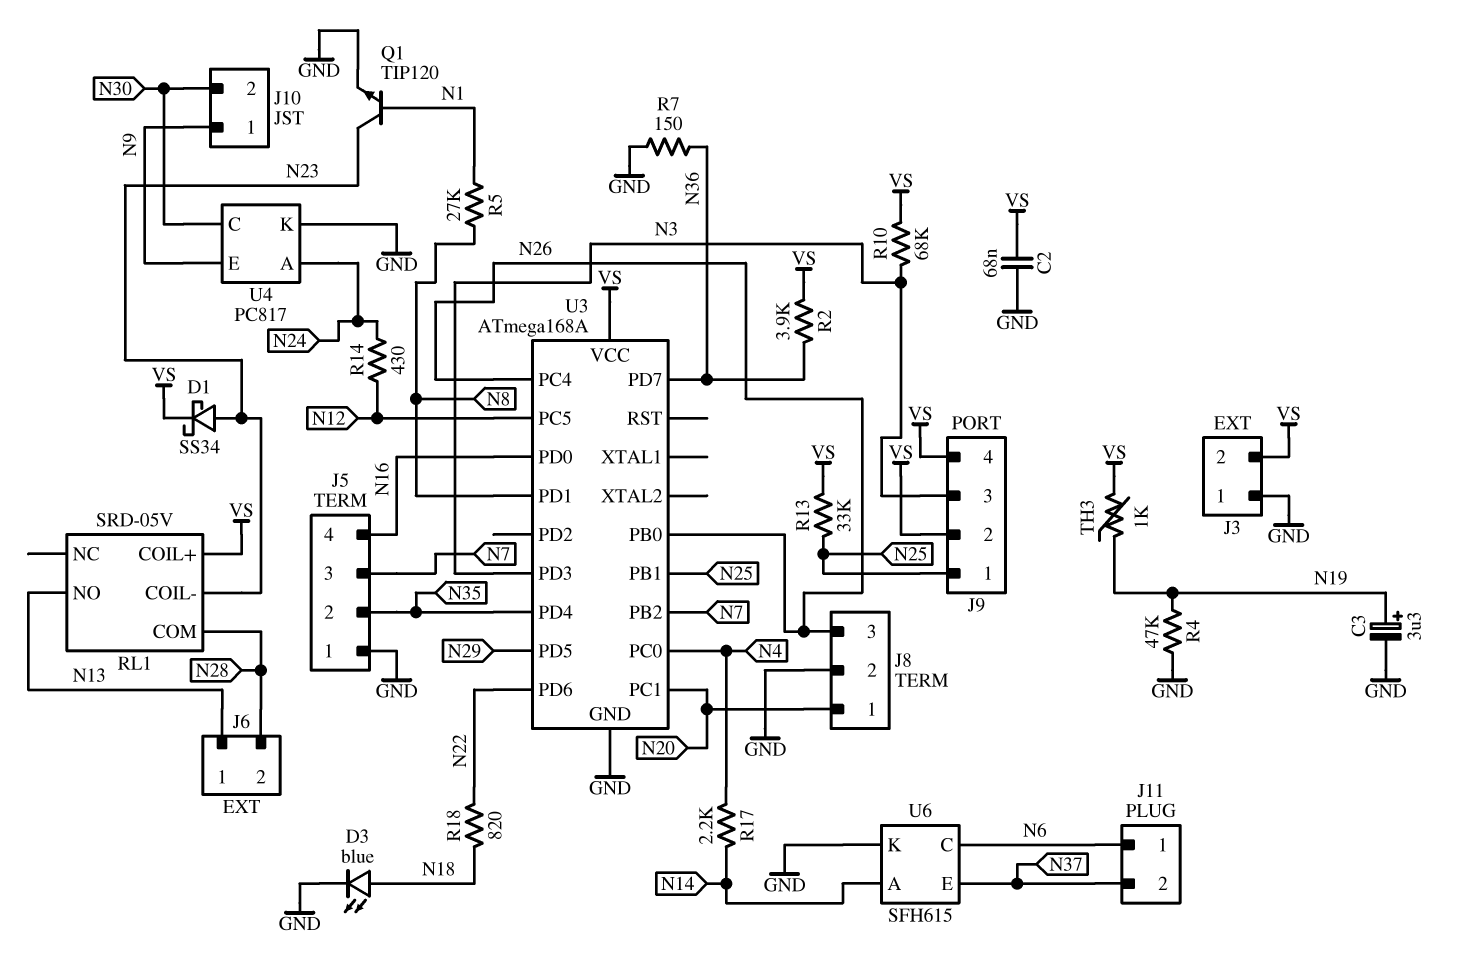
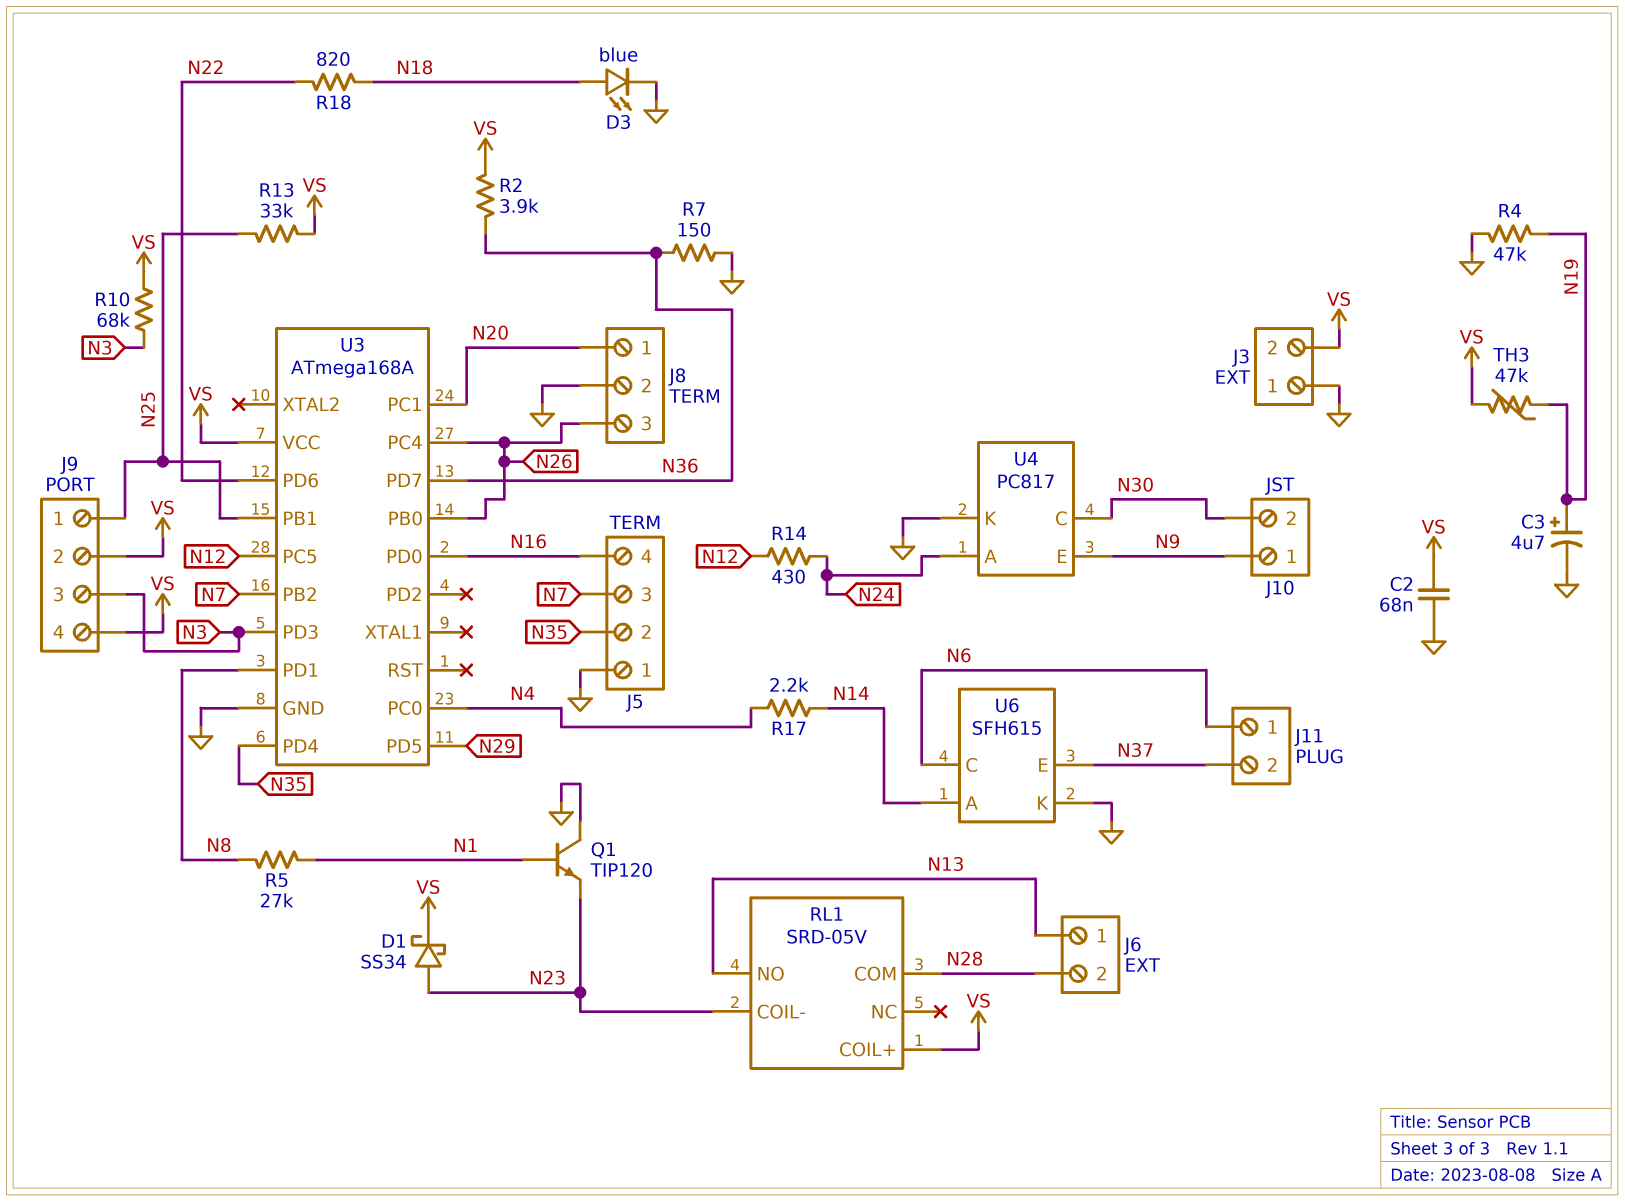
C3: 3.3uF (plus N19, minus GND) -> 4.7uF (plus N19, minus GND)
Q1: NPN TIP120 (B N1, C N23, E GND) -> NPN TIP120 (B N1, C GND, E N23)
TH3: 1k (N19, VS) -> 47k (N19, VS)

